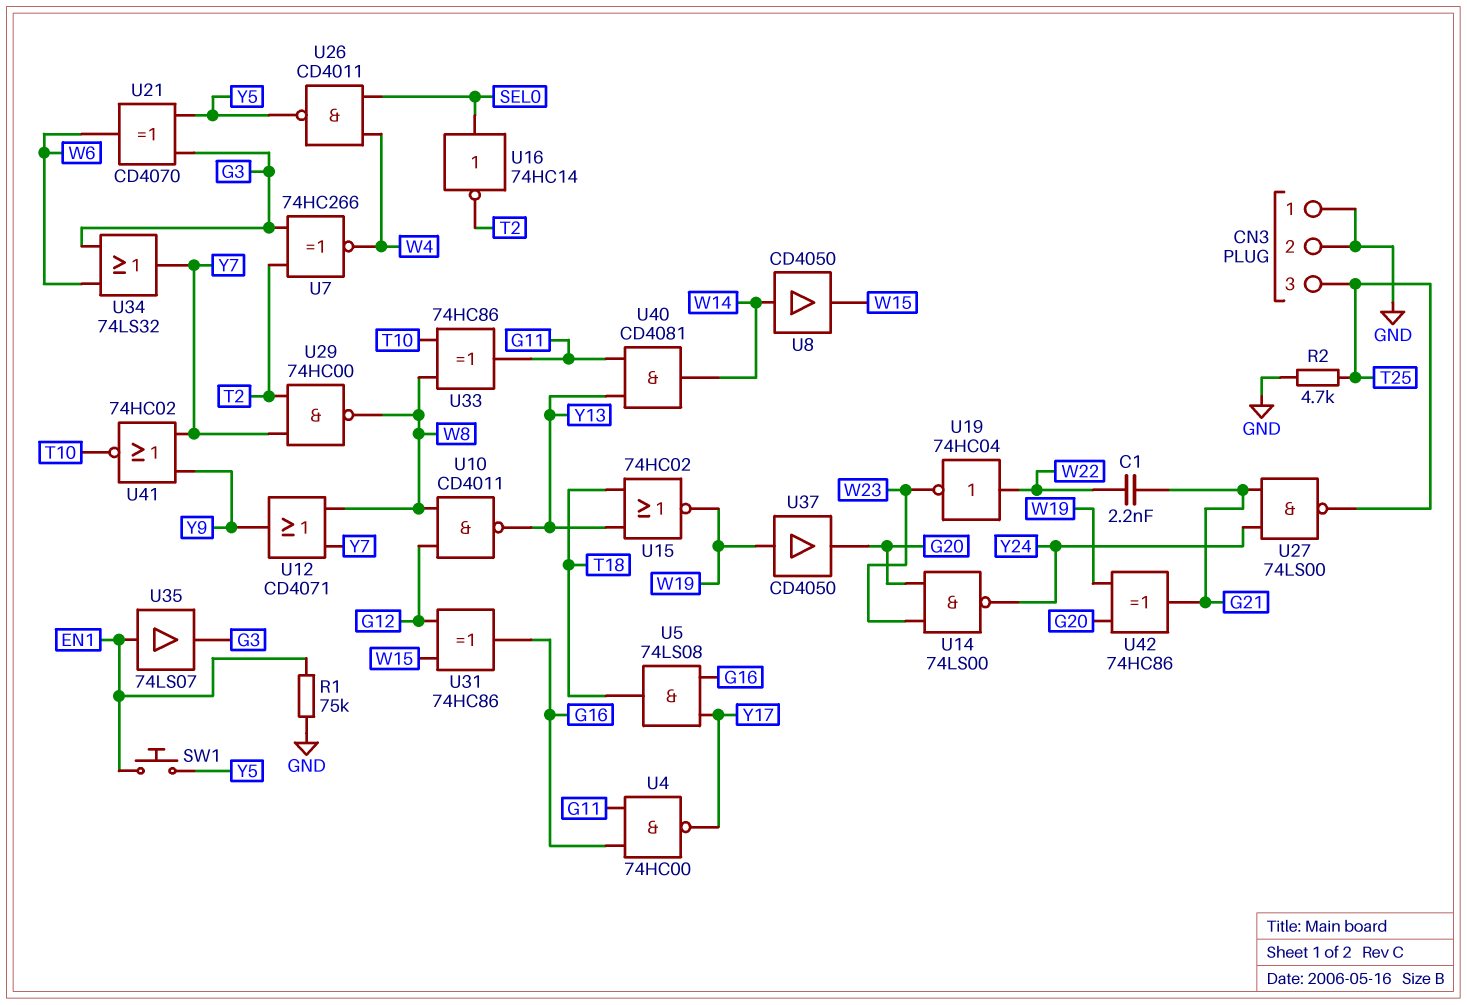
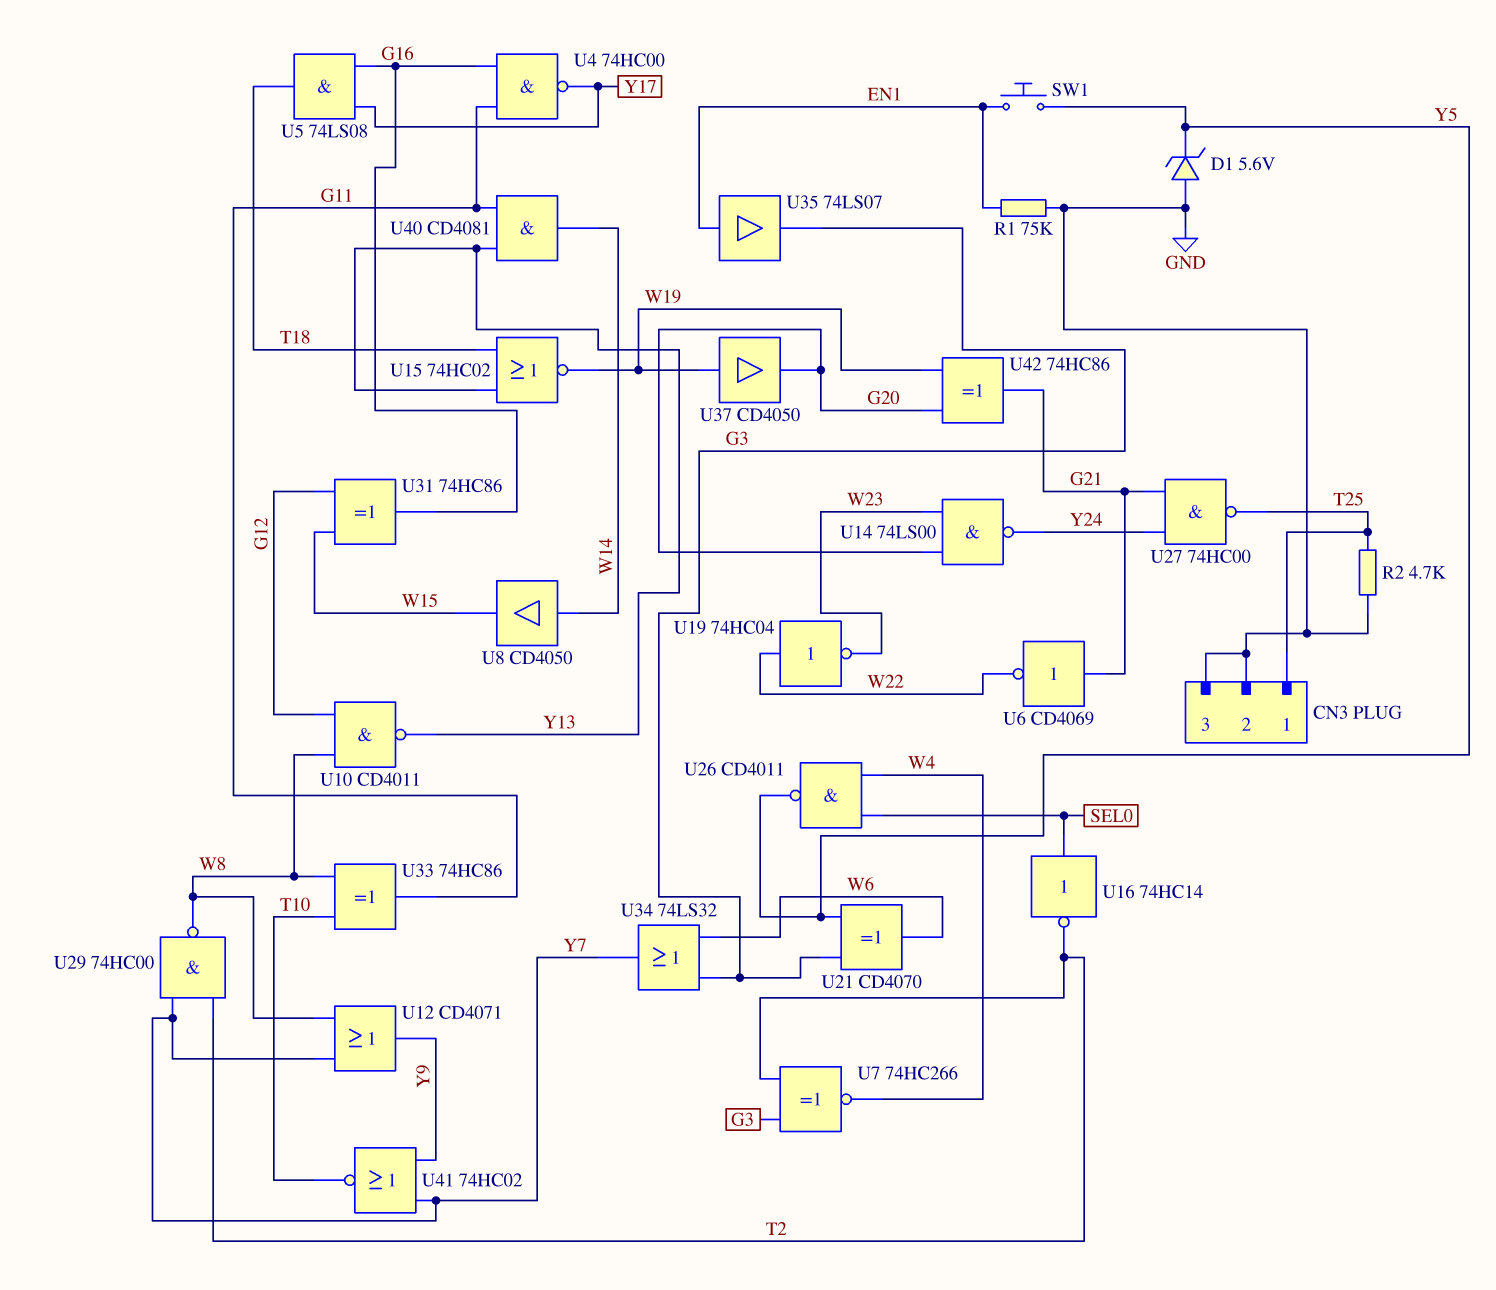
C1: 2.2nF (G21, W22) -> none
CN3 pin 1: GND -> T25
CN3 pin 3: T25 -> GND
D1: none -> zener 5.6V (A GND, K Y5)
U6: none -> NOT CD4069 (in G21, out W22)
U27: NAND 74LS00 (in G21, in Y24, out T25) -> NAND 74HC00 (in G21, in Y24, out T25)

